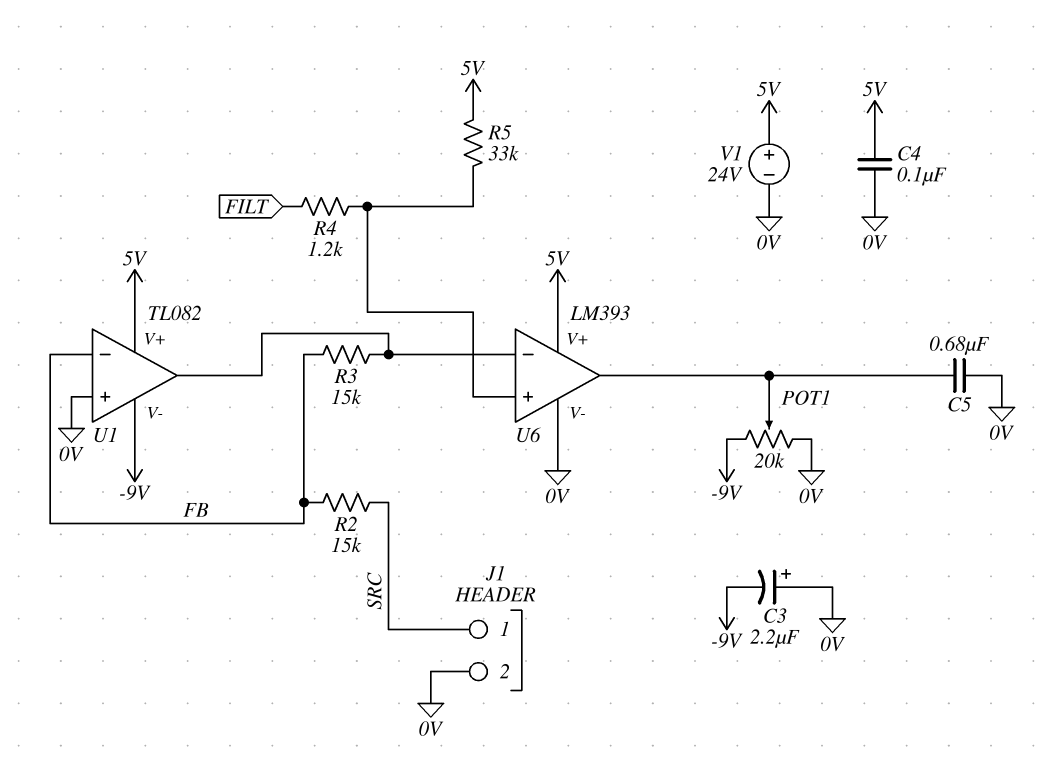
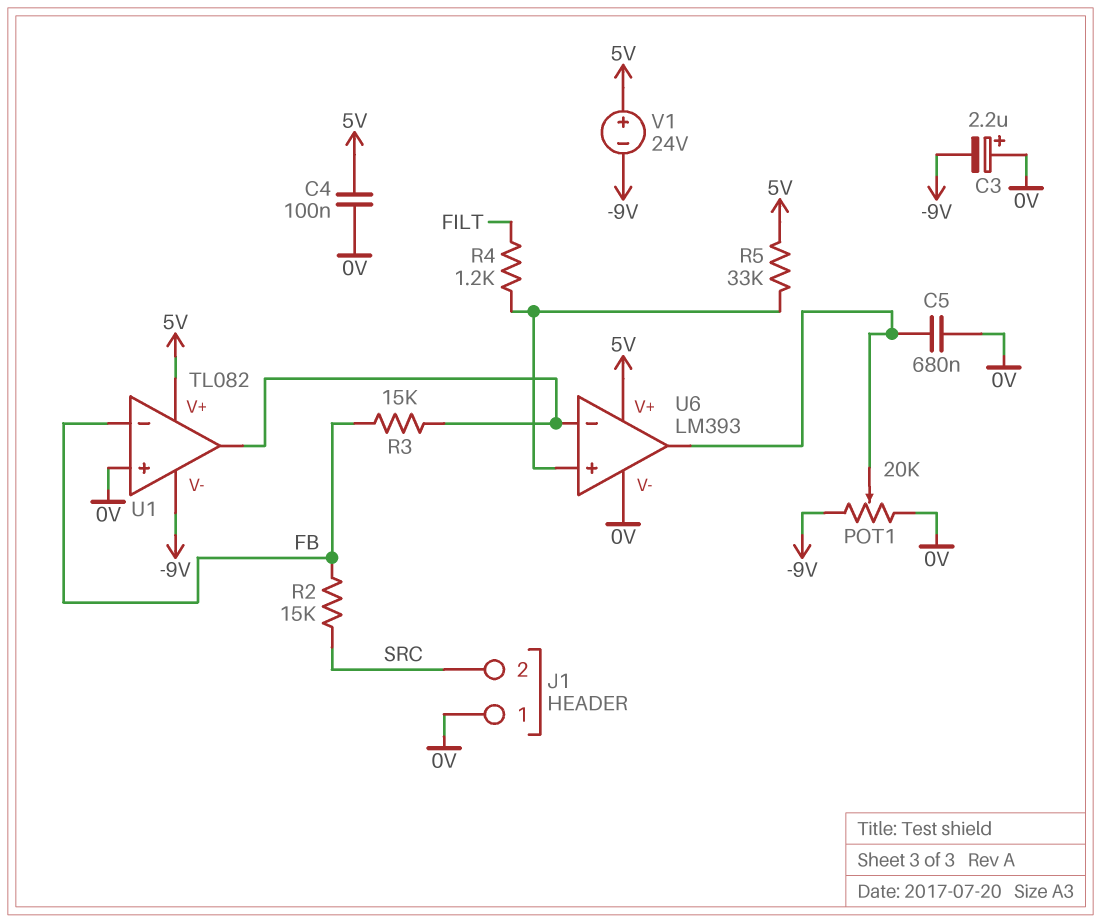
J1 pin 1: SRC -> 0V
J1 pin 2: 0V -> SRC
V1: 24V (plus 5V, minus 0V) -> 24V (plus 5V, minus -9V)

